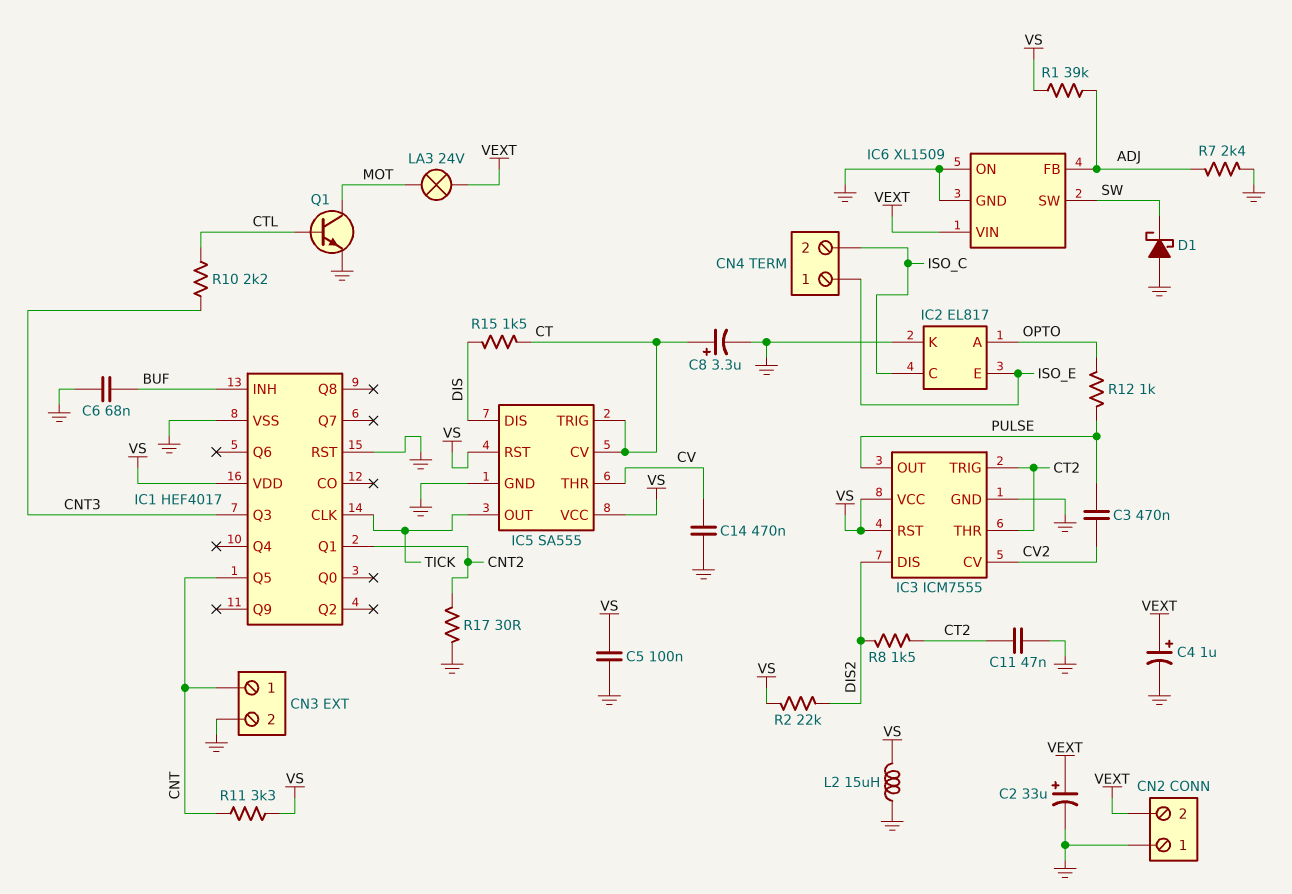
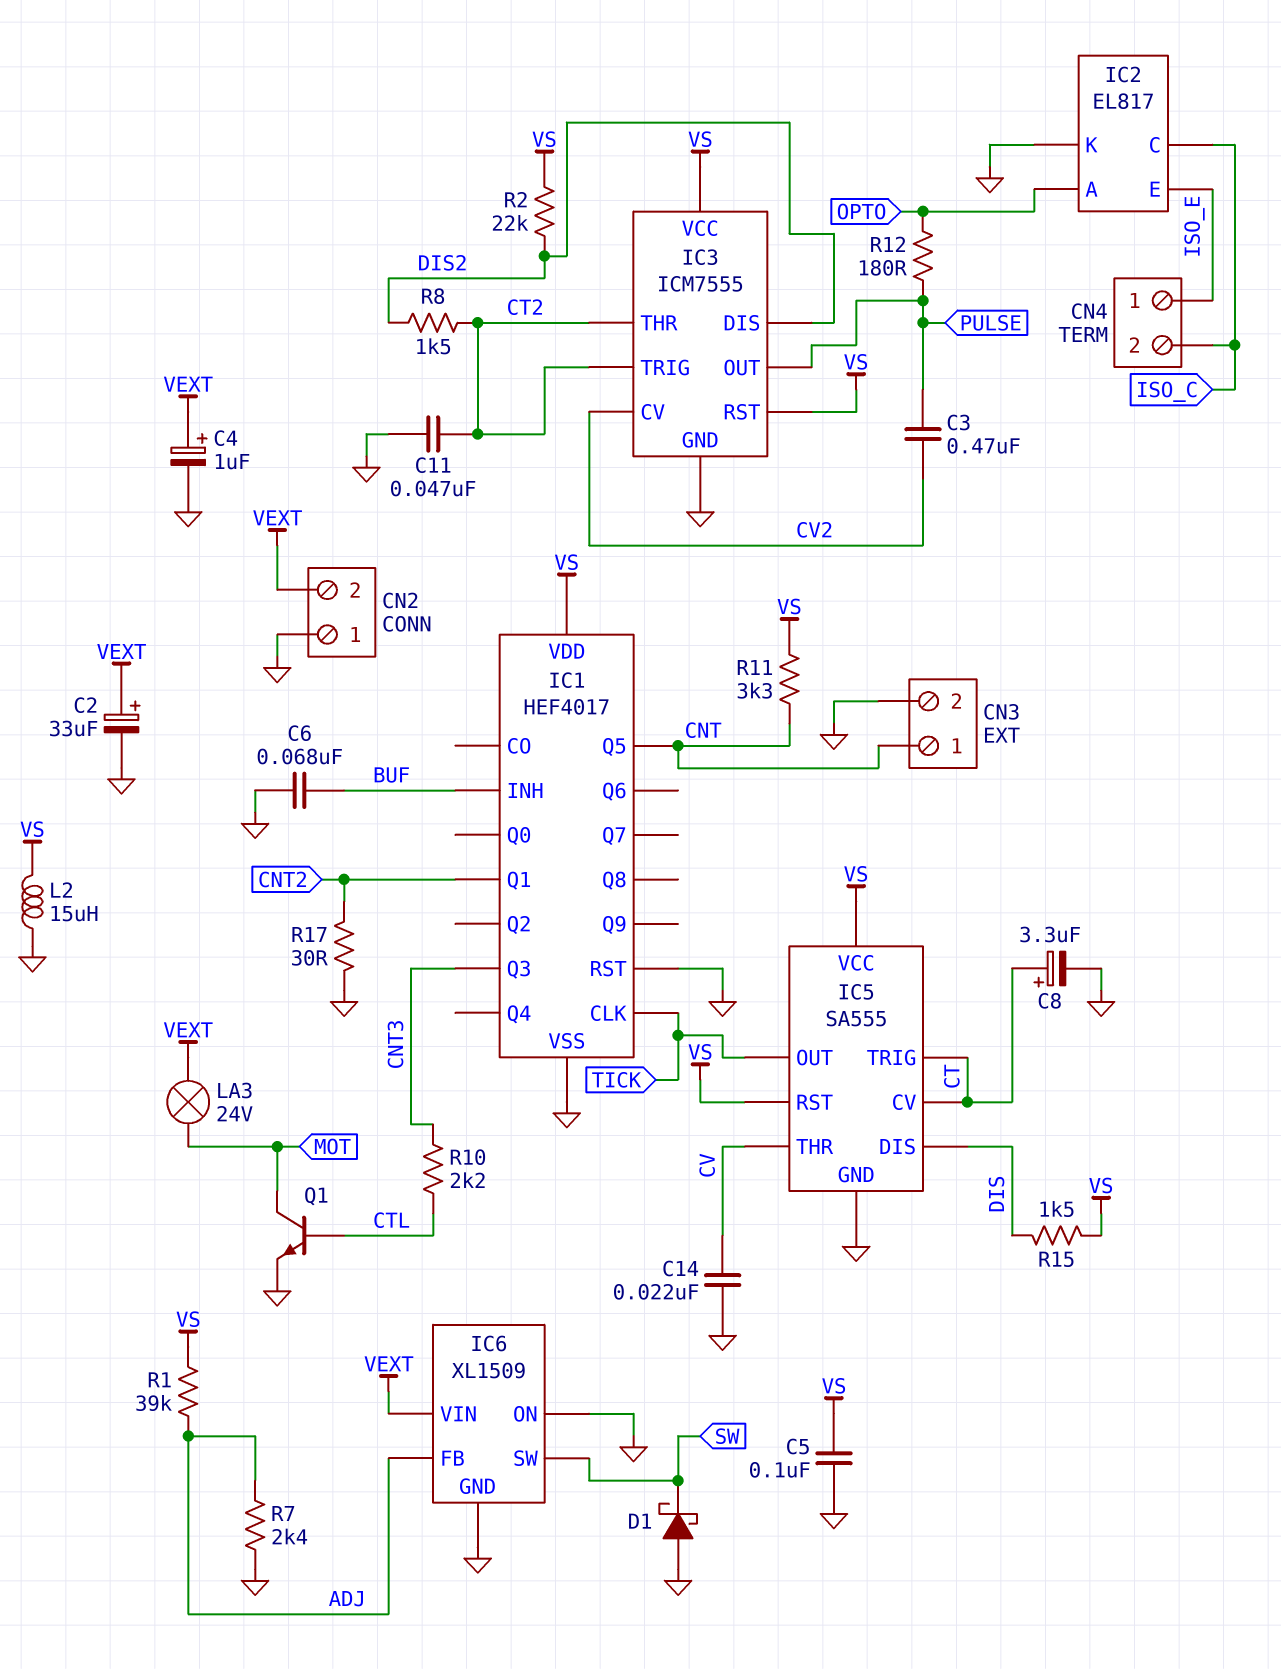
C14: 470nF (CV, GND) -> 22nF (CV, GND)
R12: 1k (OPTO, PULSE) -> 180 (OPTO, PULSE)
R15: 1.5k (CT, DIS) -> 1.5k (DIS, VS)

